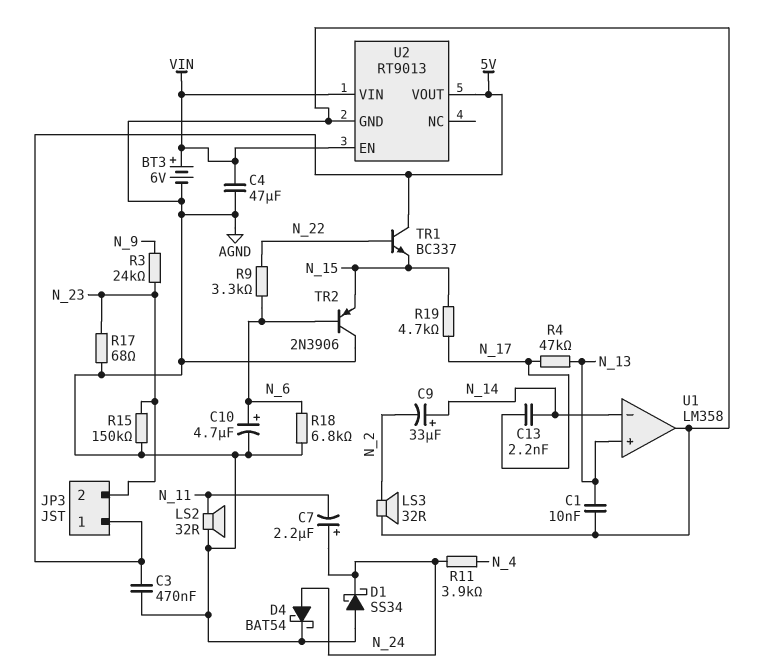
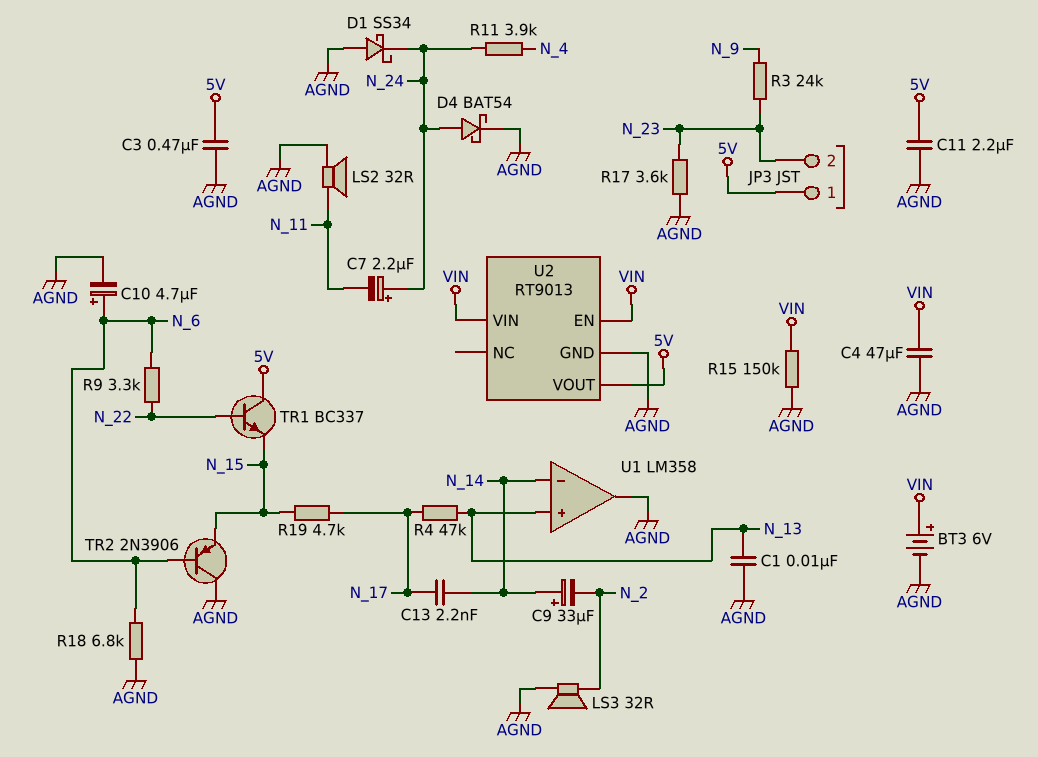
C11: none -> 2.2uF (5V, AGND)
R15: 150k (AGND, N_23) -> 150k (AGND, VIN)
R17: 68 (AGND, N_23) -> 3.6k (AGND, N_23)

